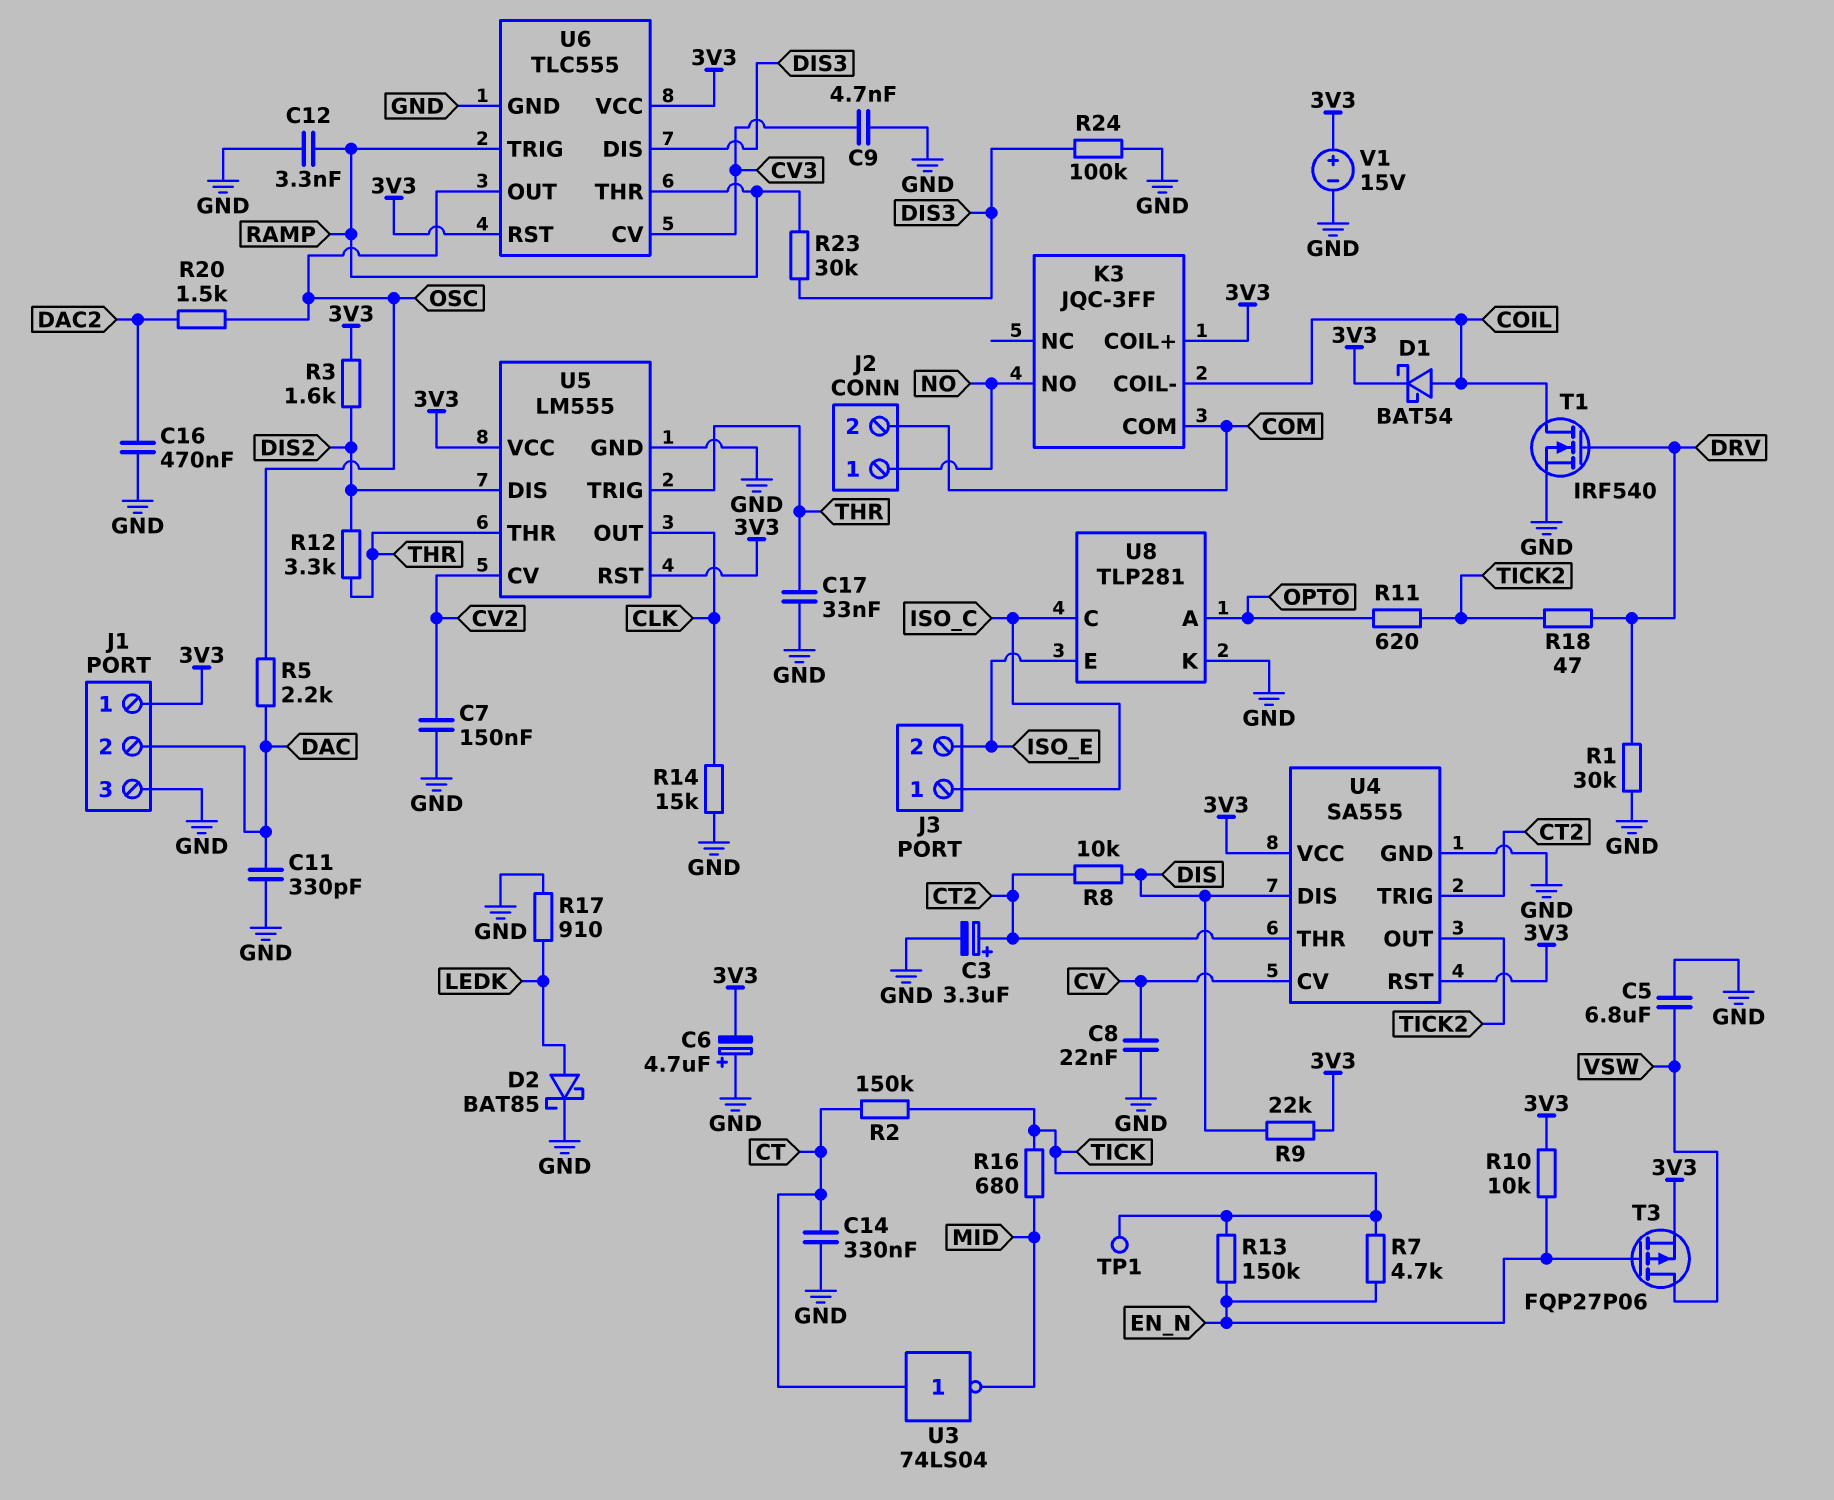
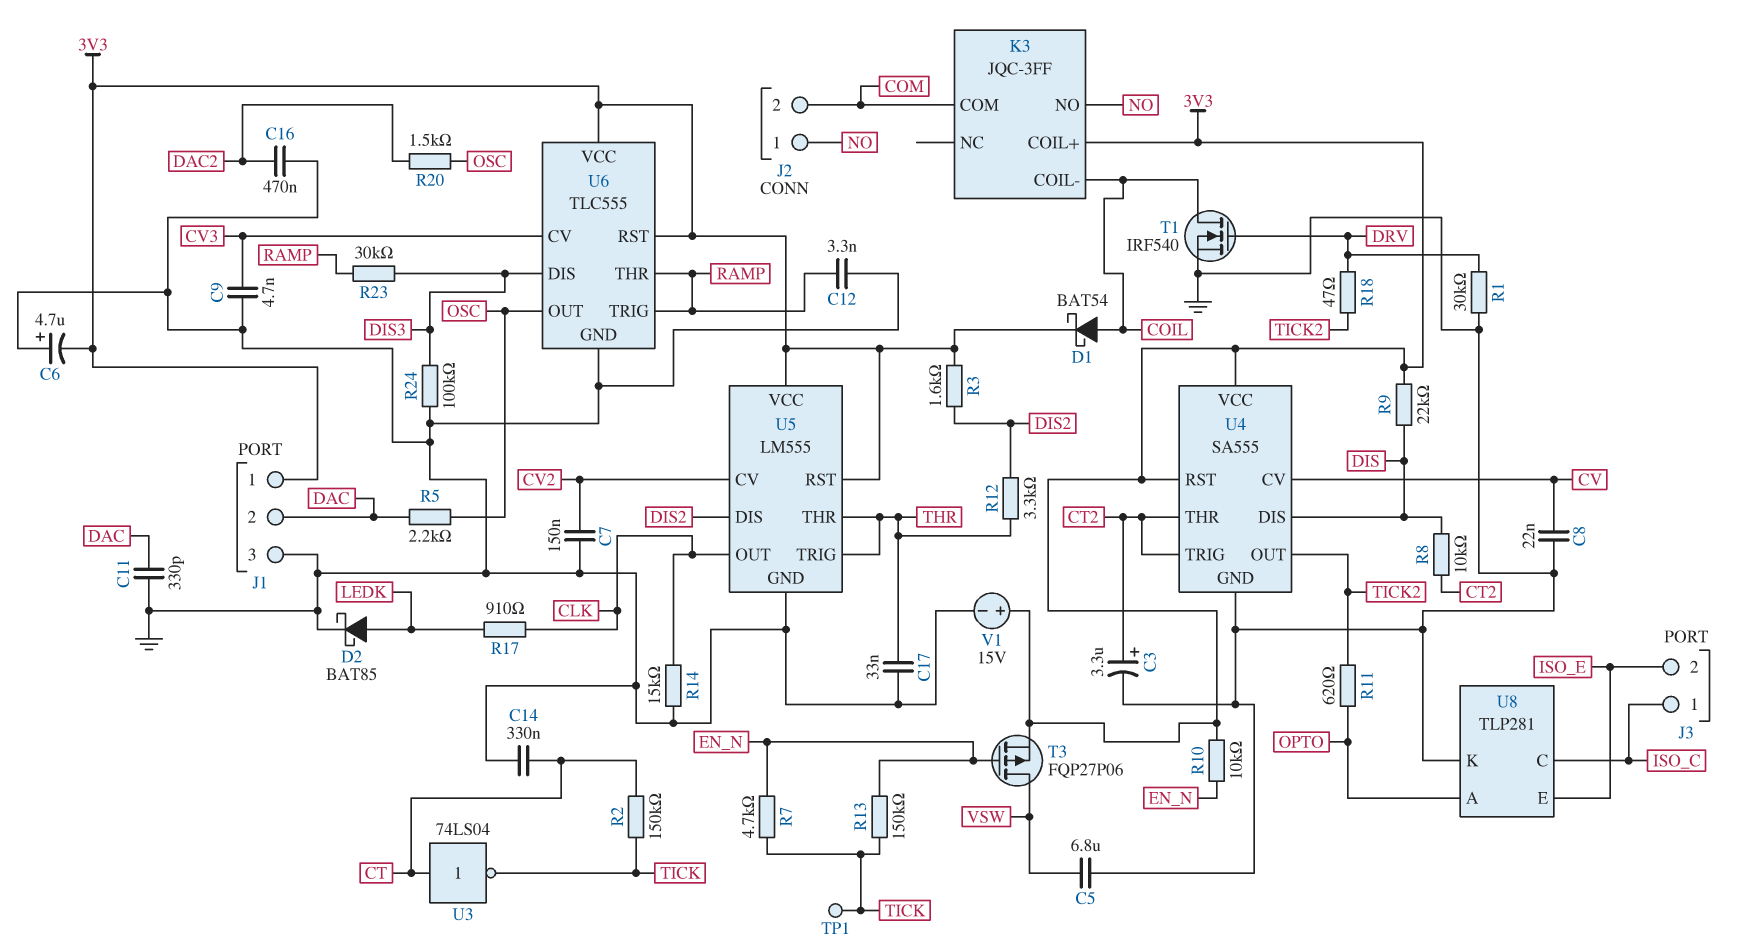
R16: 680 (MID, TICK) -> none
R17: 910 (GND, LEDK) -> 910 (CLK, LEDK)
U3: NOT 74LS04 (in CT, out MID) -> NOT 74LS04 (in CT, out TICK)

